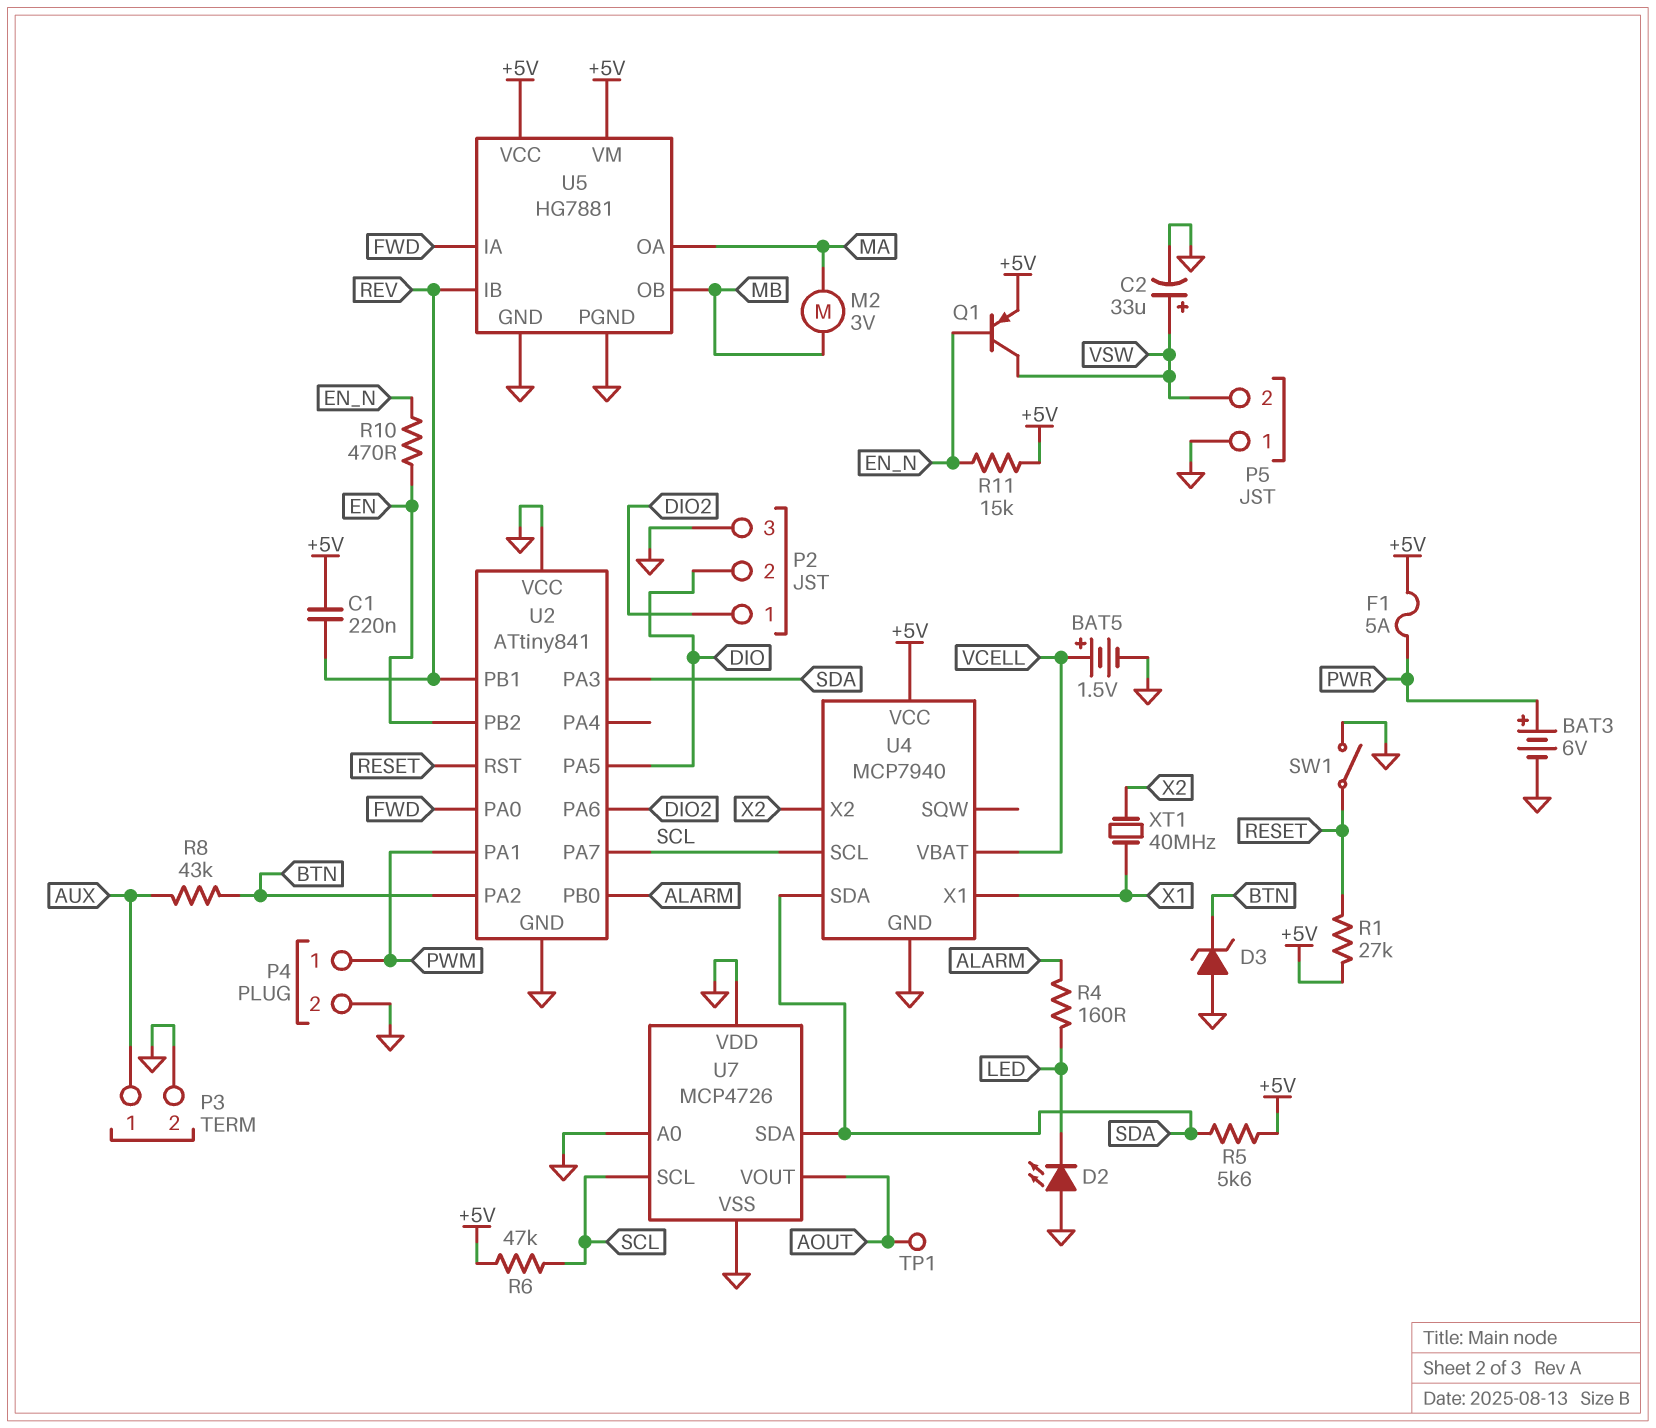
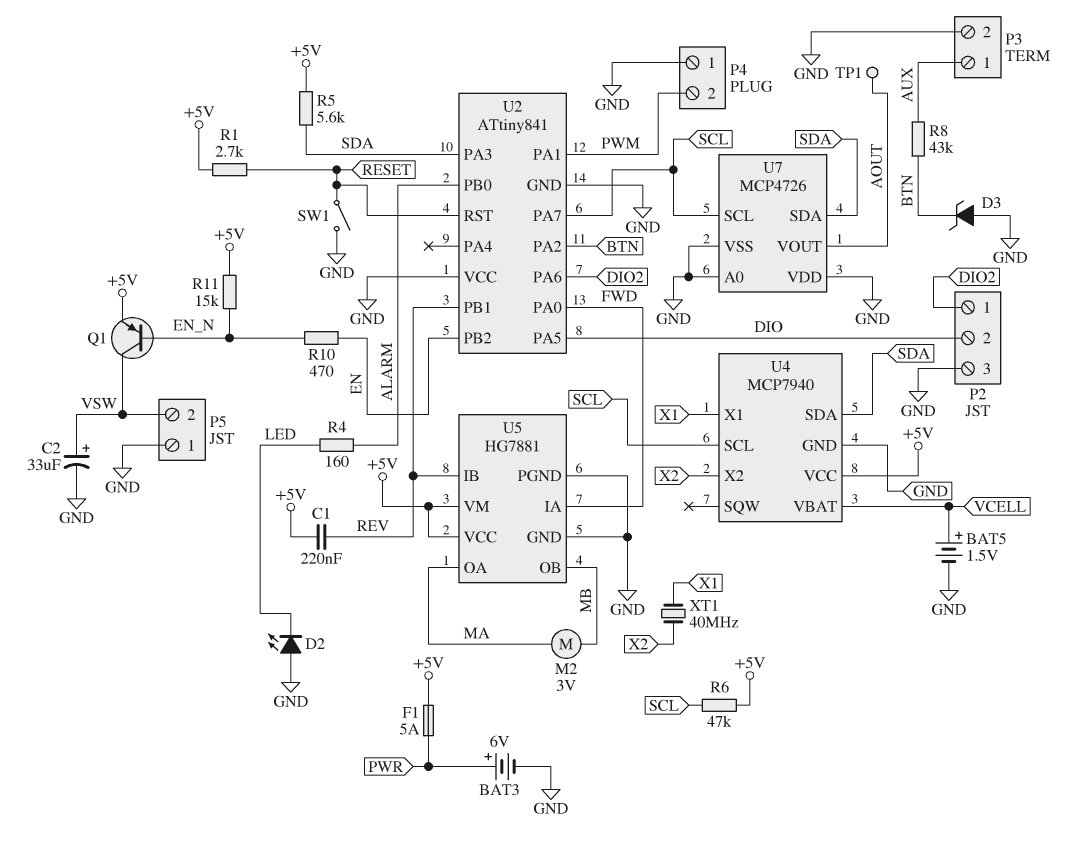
P4 pin 1: PWM -> GND
P4 pin 2: GND -> PWM
R1: 27k (+5V, RESET) -> 2.7k (+5V, RESET)

